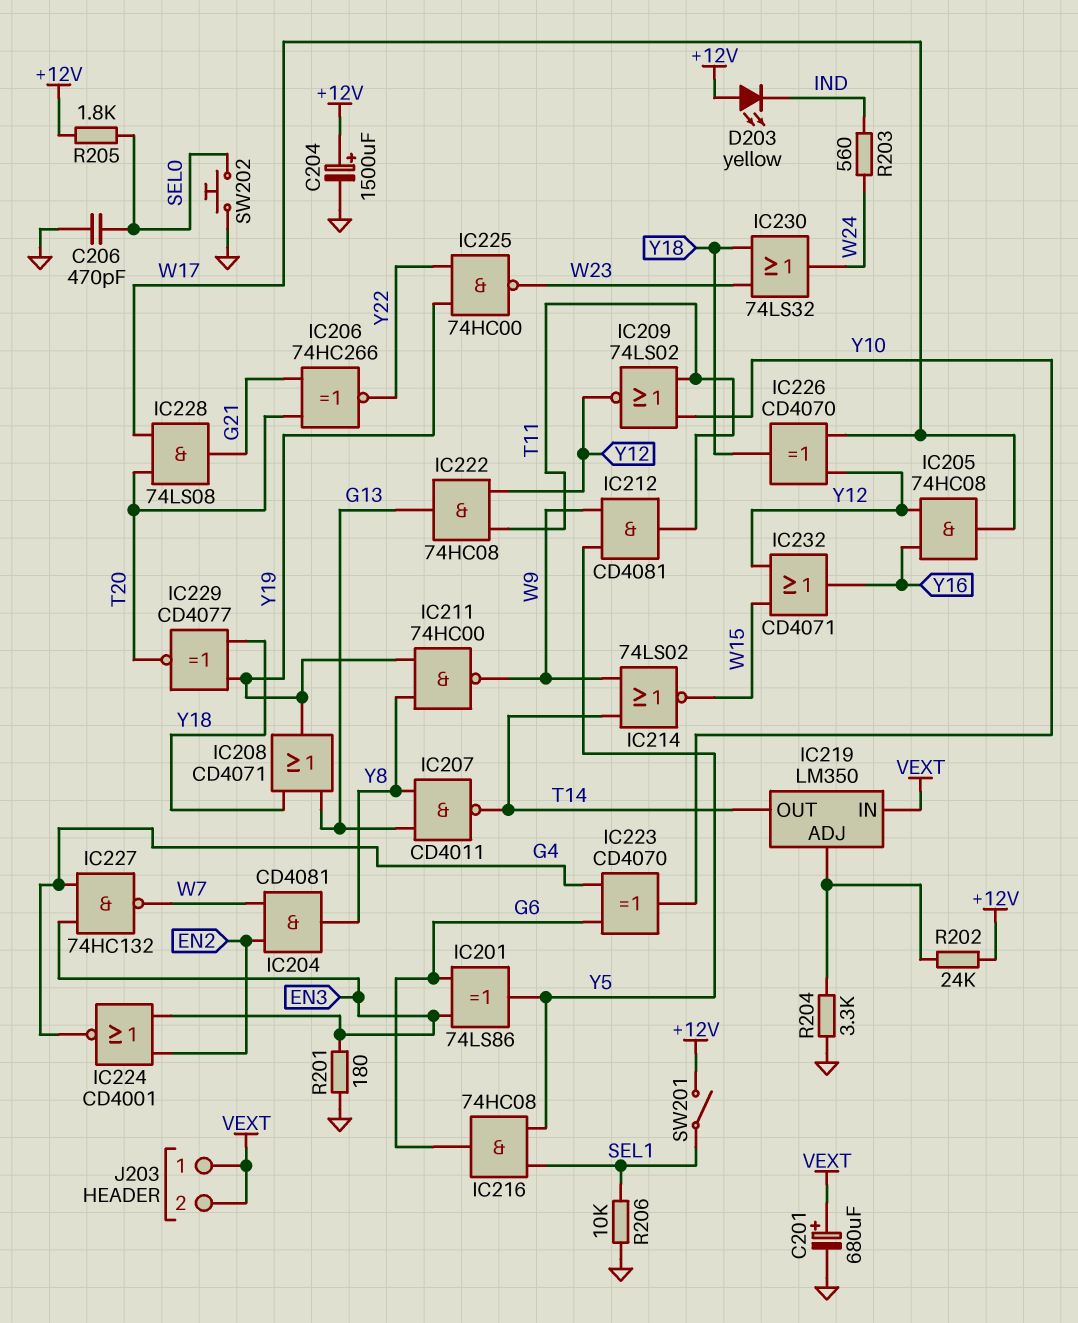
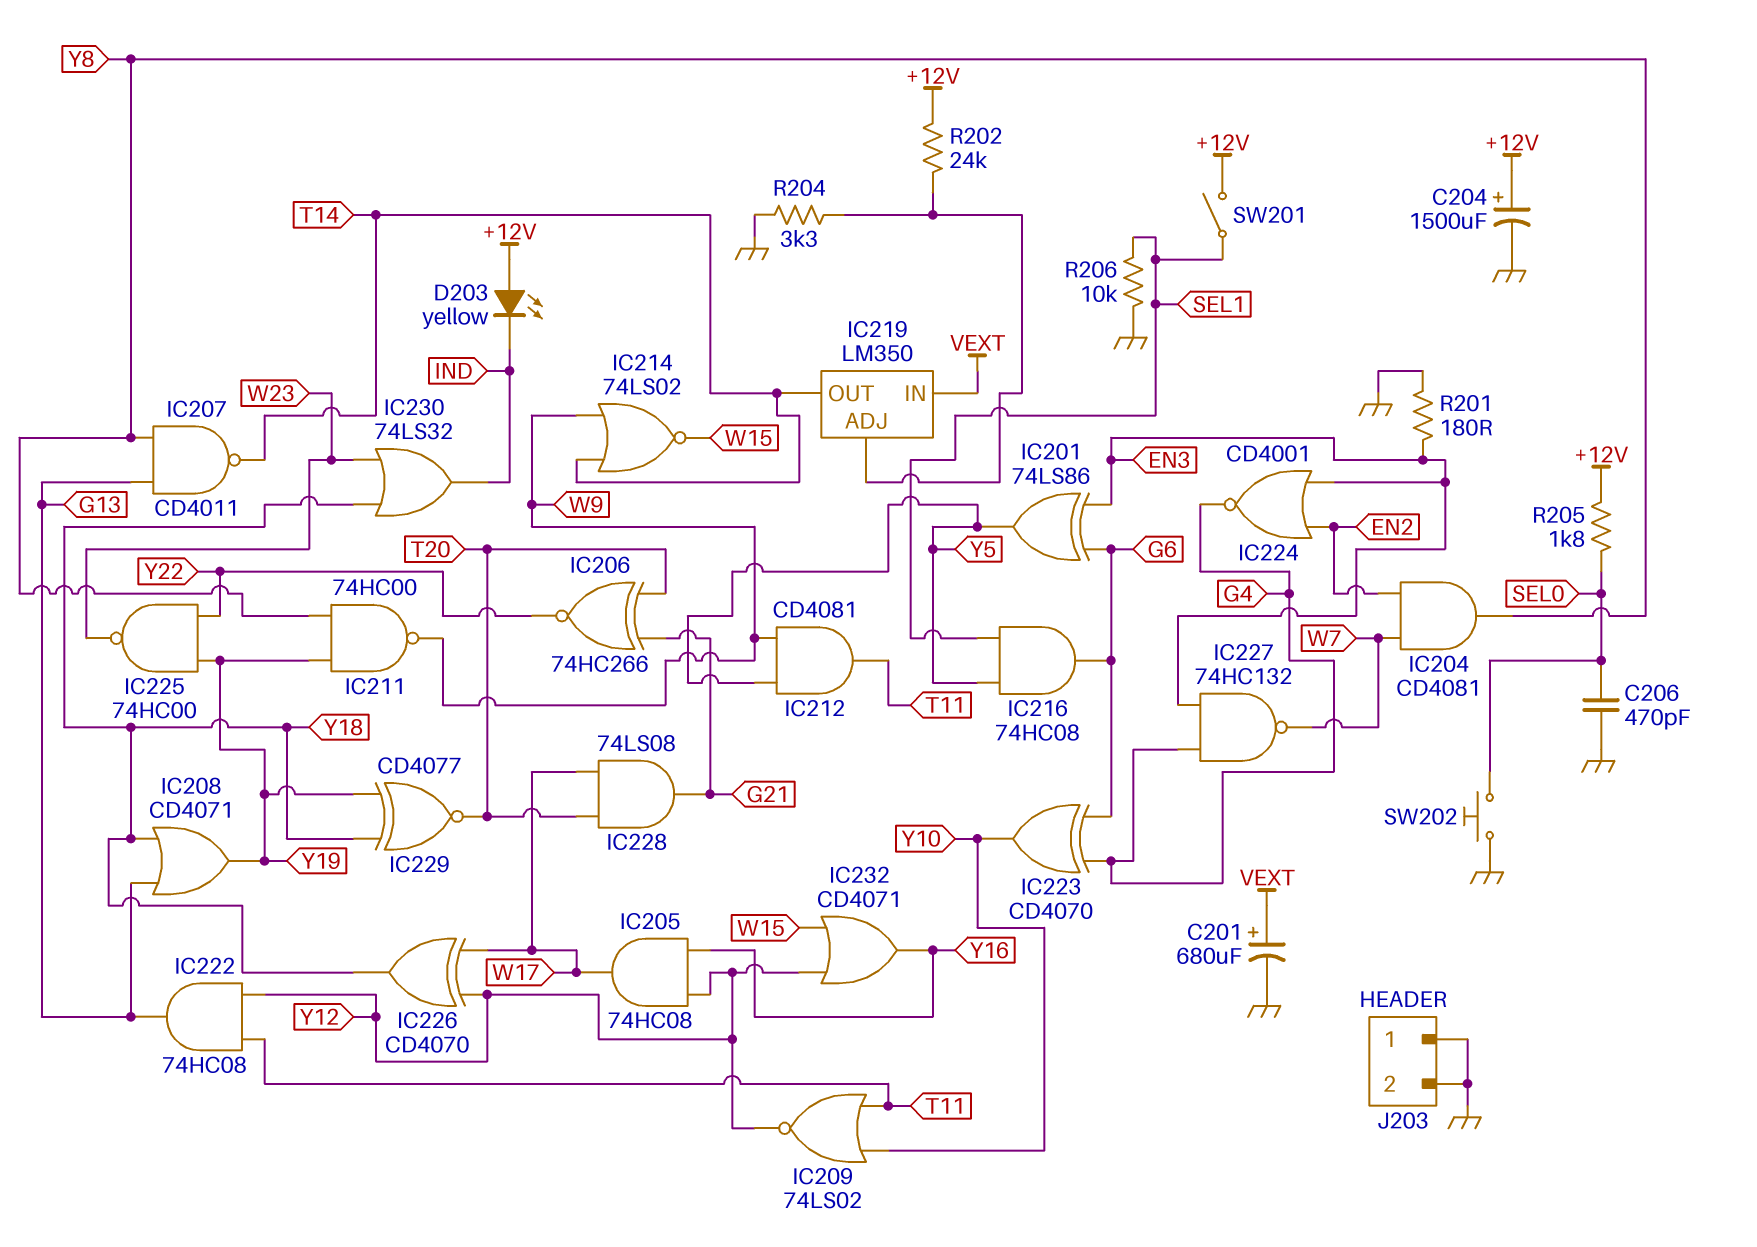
IC230: OR 74LS32 (in W23, in Y18, out W24) -> OR 74LS32 (in W23, in Y18, out IND)
J203 pin 1: VEXT -> GND
J203 pin 2: VEXT -> GND
R203: 560 (IND, W24) -> none

